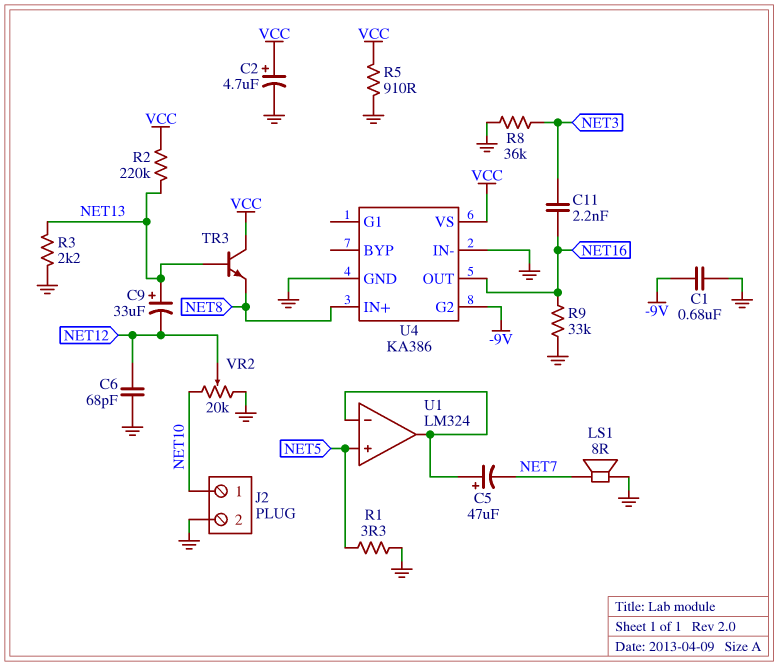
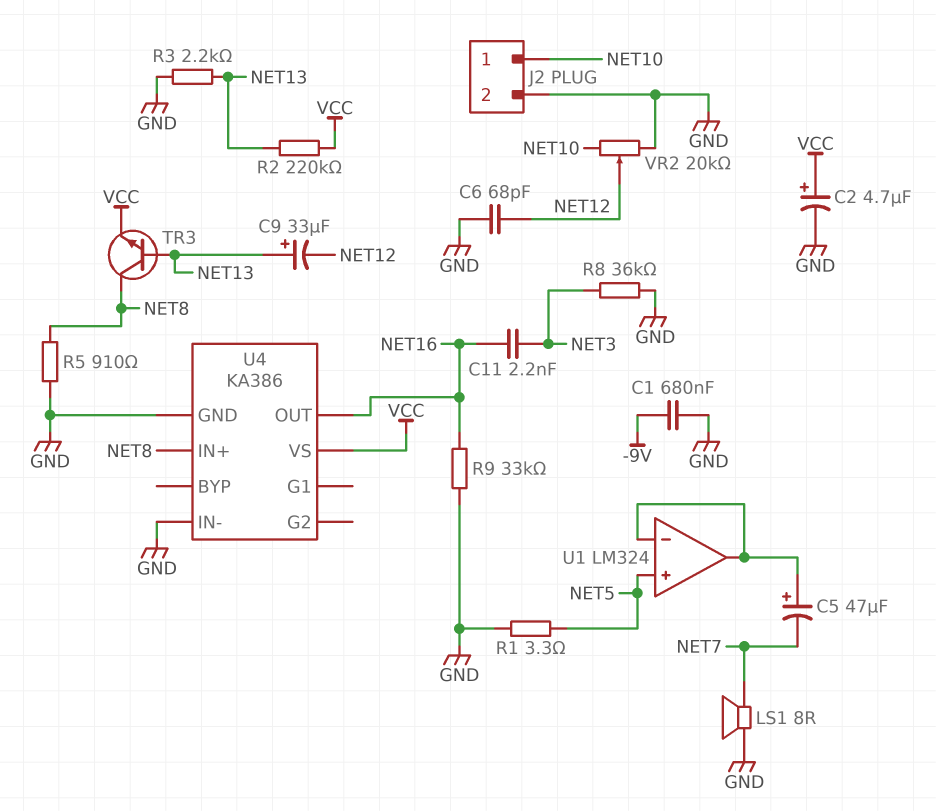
R5: 910 (GND, VCC) -> 910 (GND, NET8)
TR3: NPN (B NET13, C VCC, E NET8) -> NPN (B NET13, C NET8, E VCC)
U4 pin G2: -9V -> none

